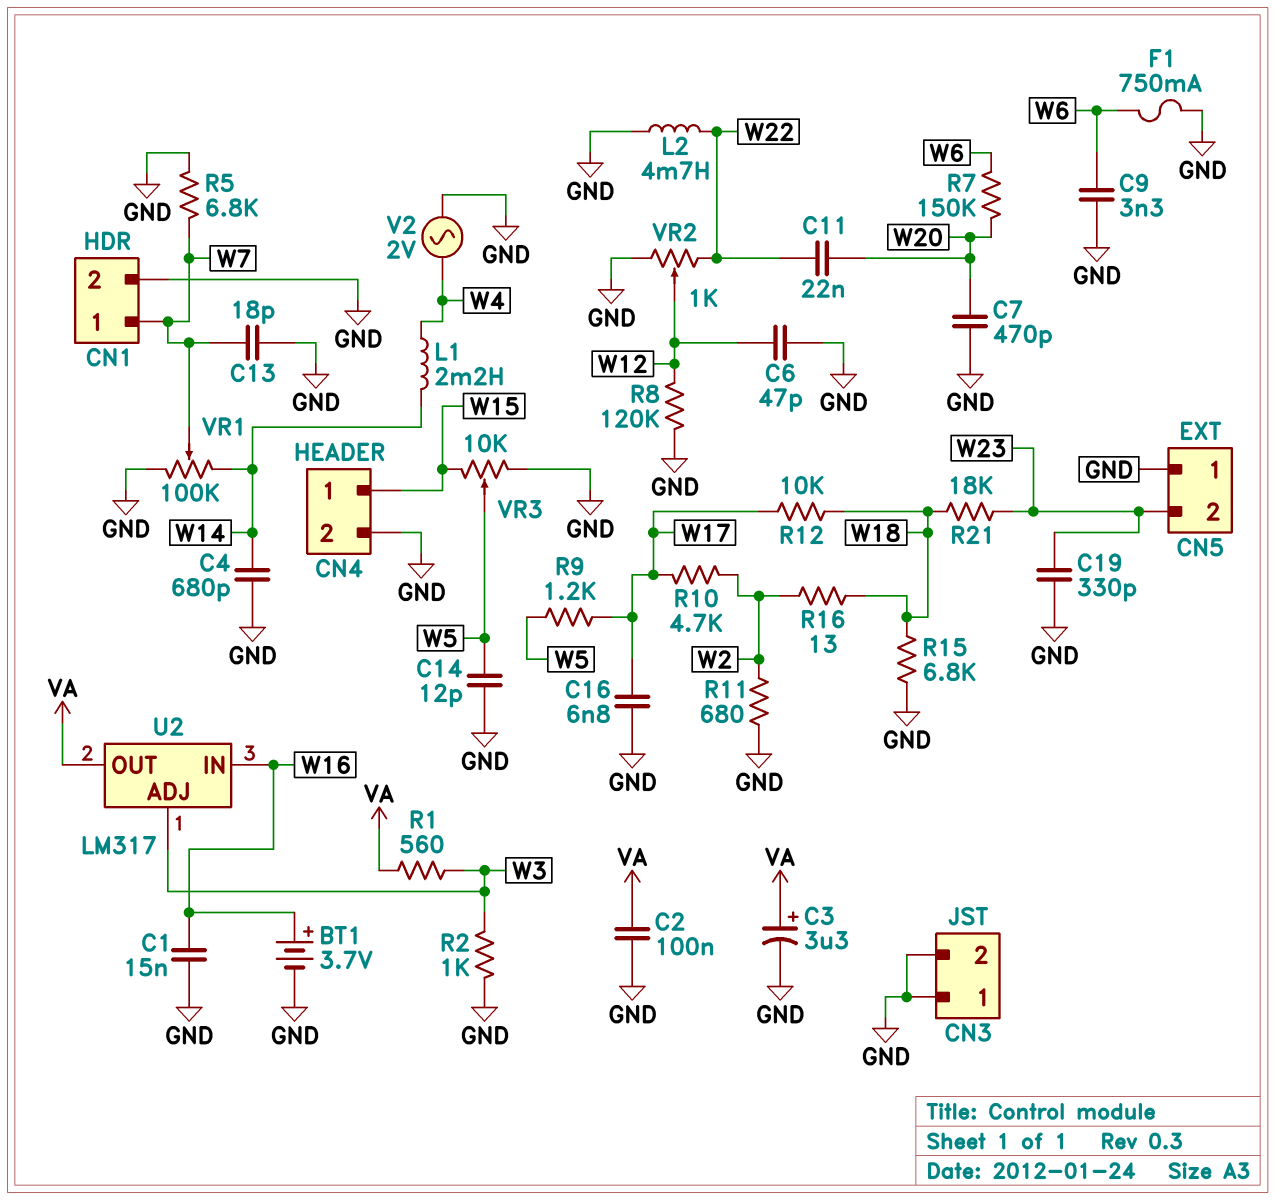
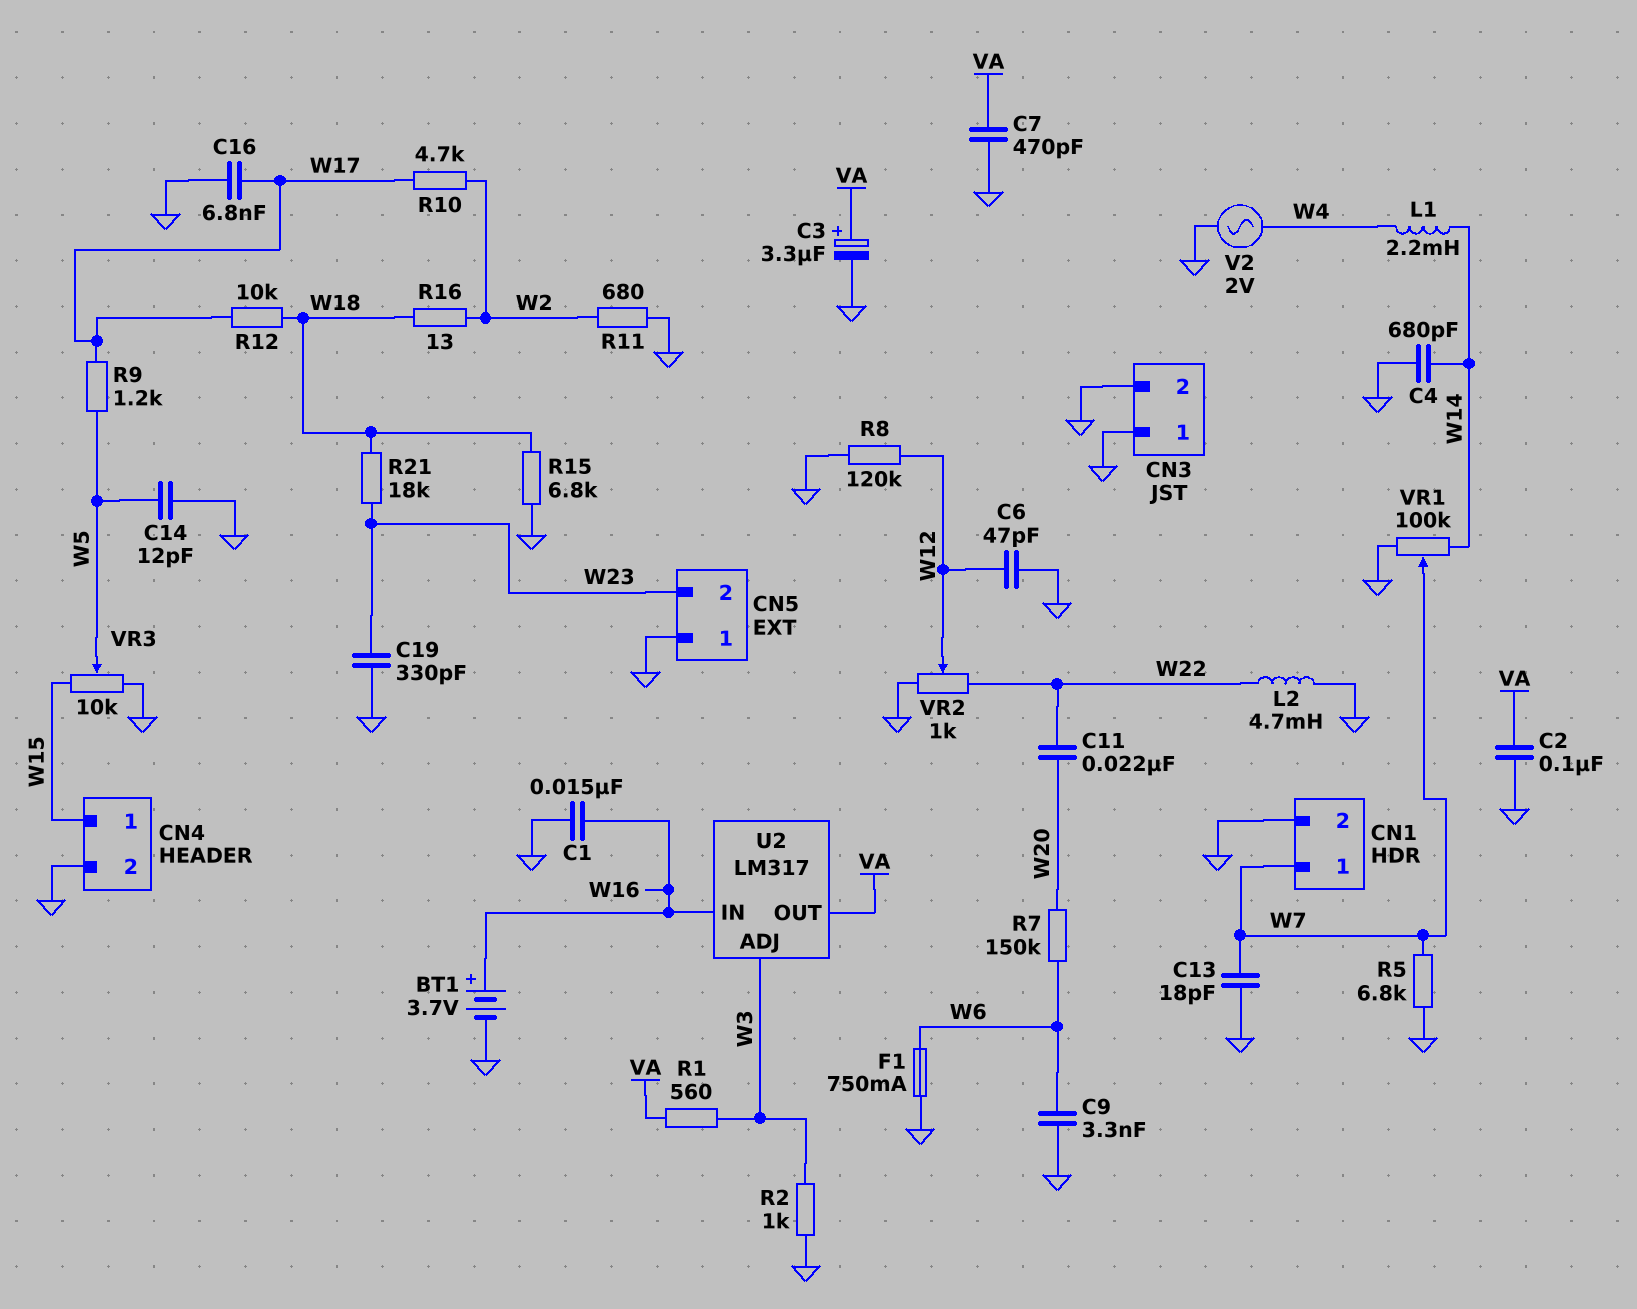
C7: 470pF (GND, W20) -> 470pF (GND, VA)

